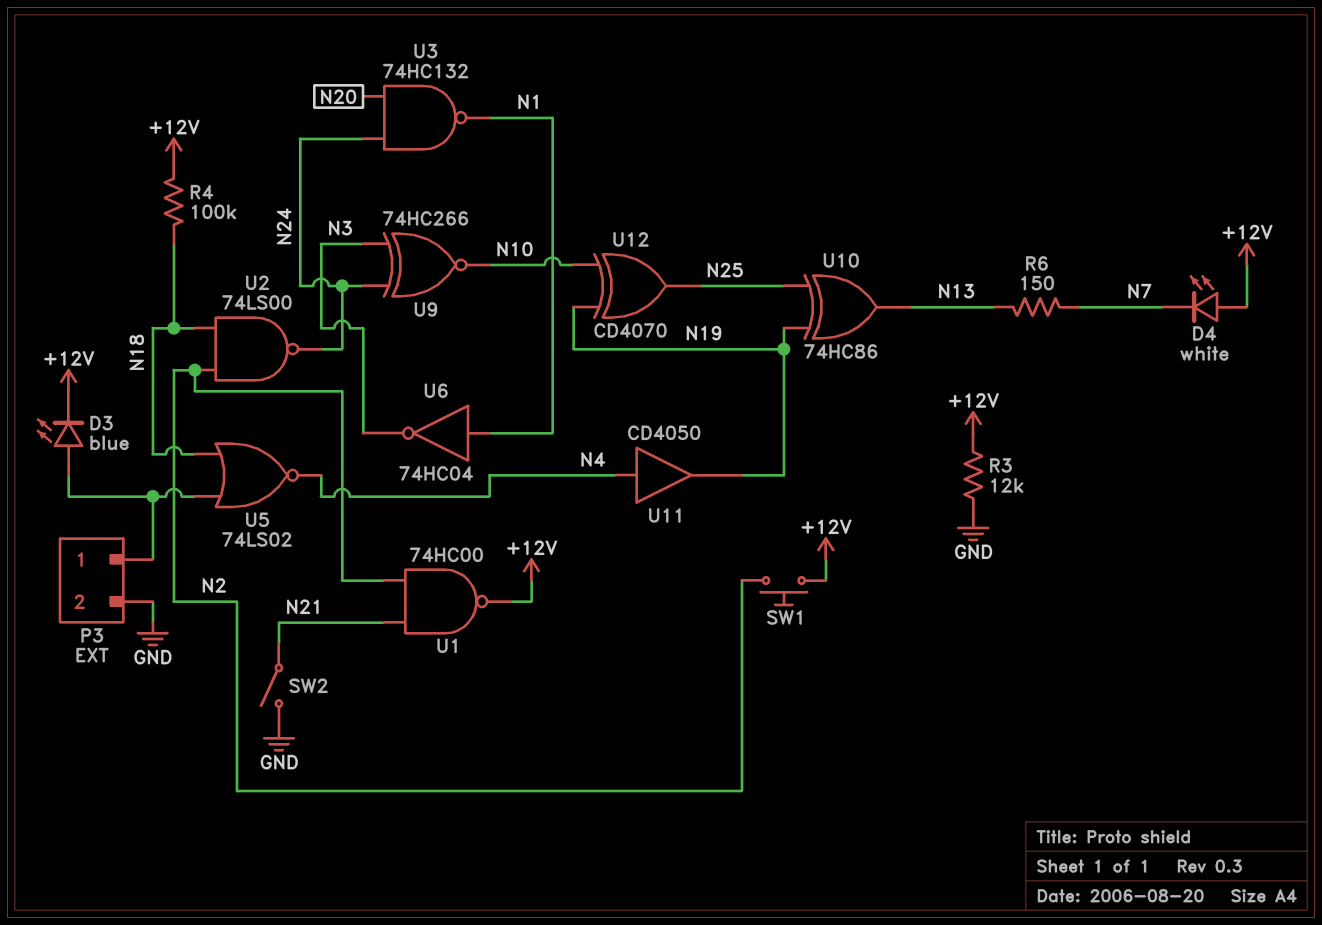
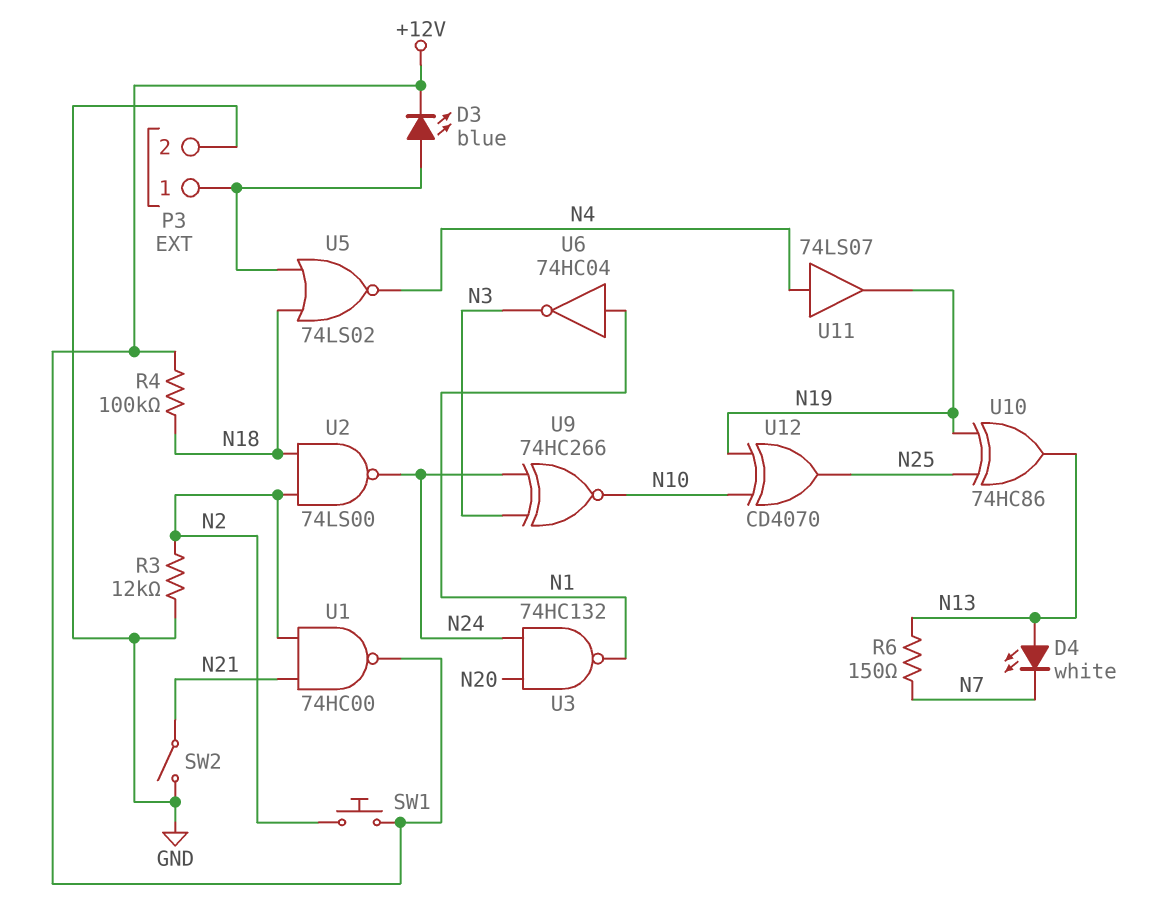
D4: LED white (A +12V, K N7) -> LED white (A N13, K N7)
R3: 12k (+12V, GND) -> 12k (GND, N2)
U11: buffer CD4050 (in N4, out N19) -> buffer 74LS07 (in N4, out N19)

